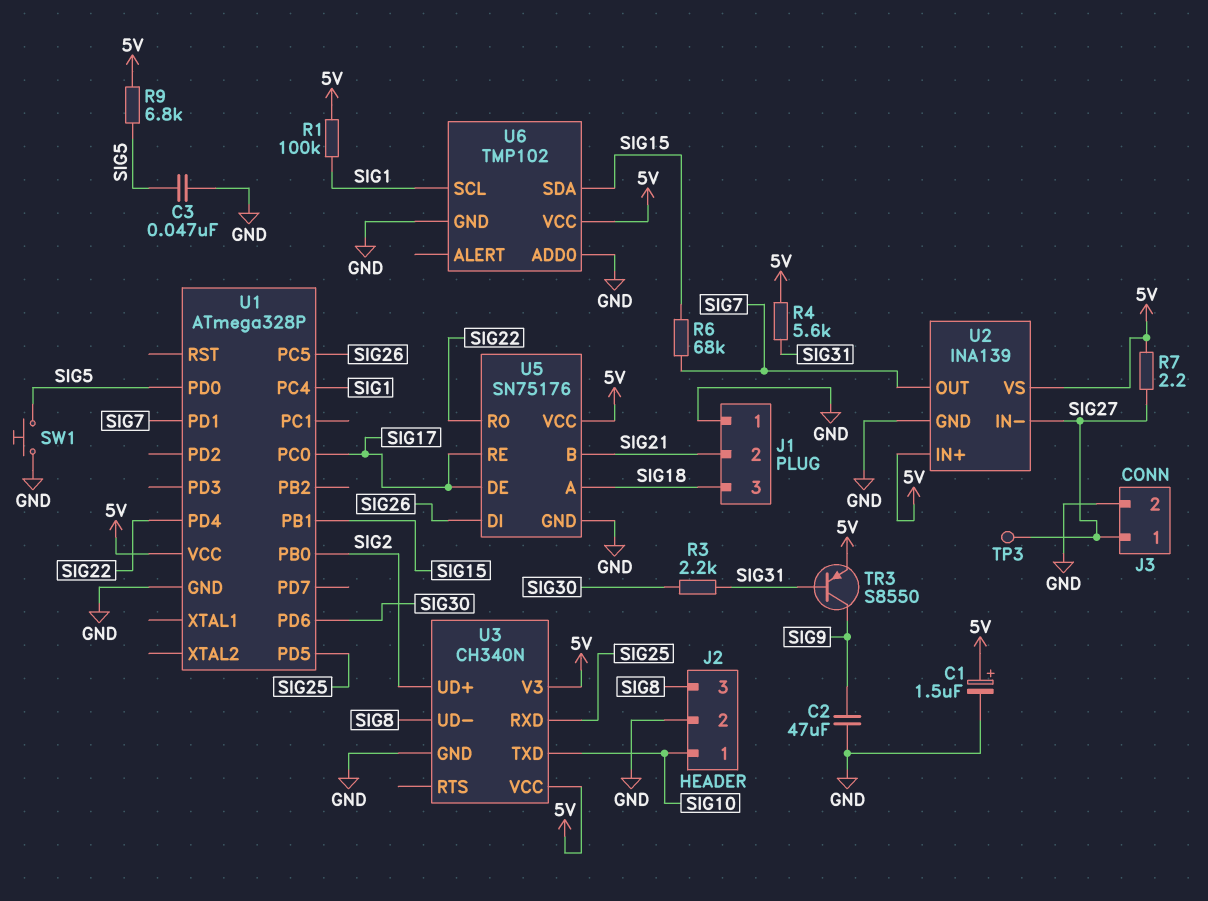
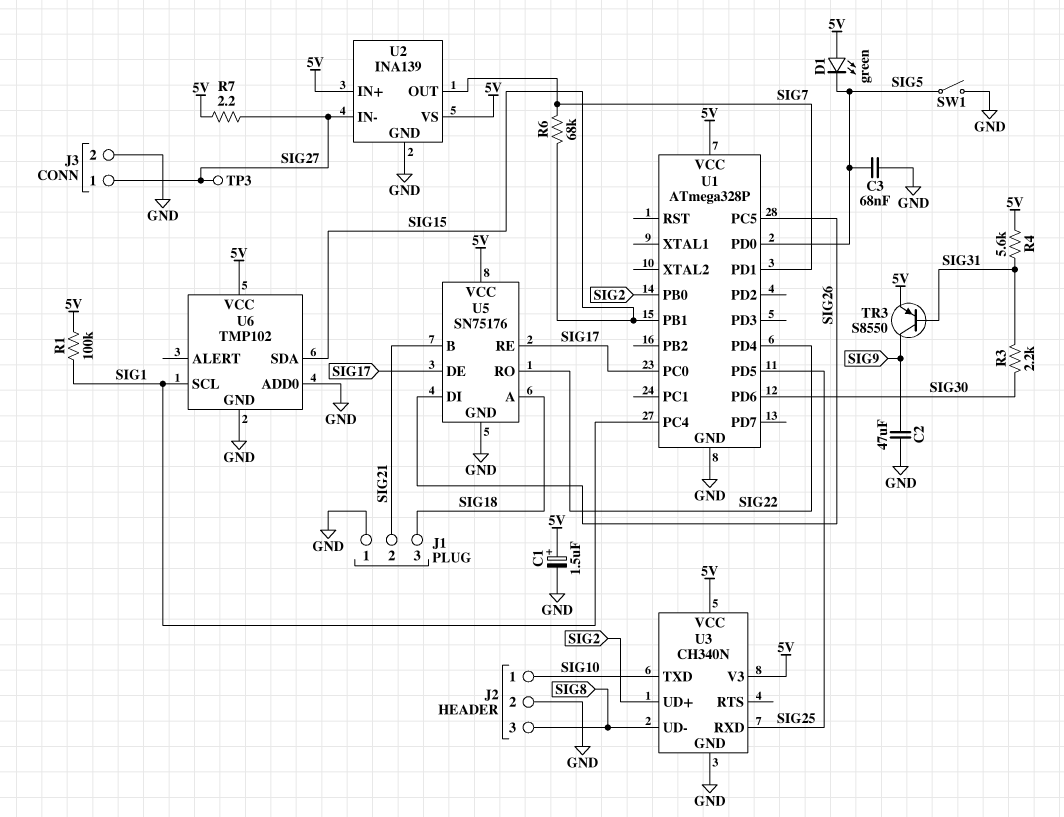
C3: 47nF (GND, SIG5) -> 68nF (GND, SIG5)
D1: none -> LED green (A 5V, K SIG5)
R9: 6.8k (5V, SIG5) -> none
SW1: button (GND, SIG5) -> switch (GND, SIG5)

